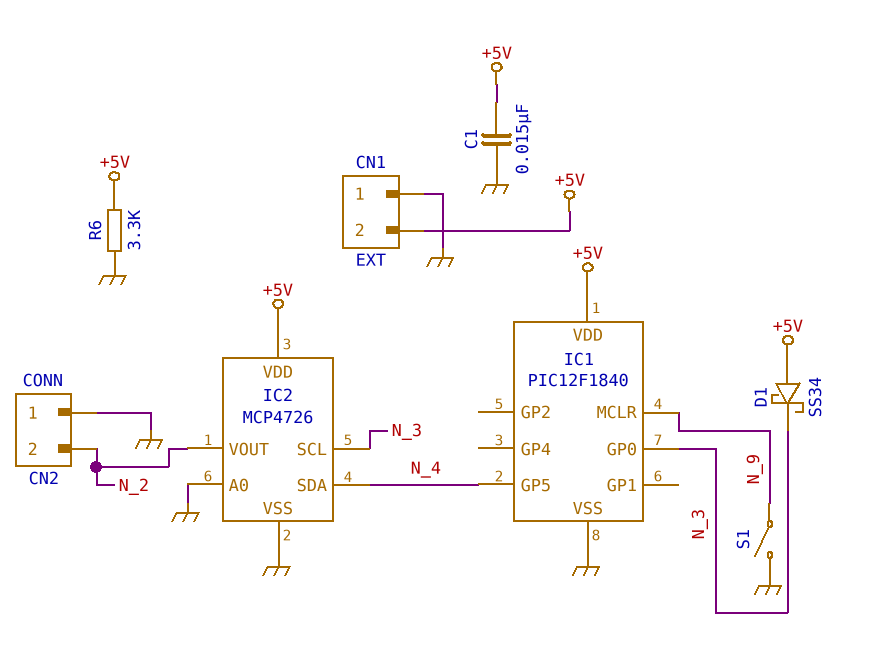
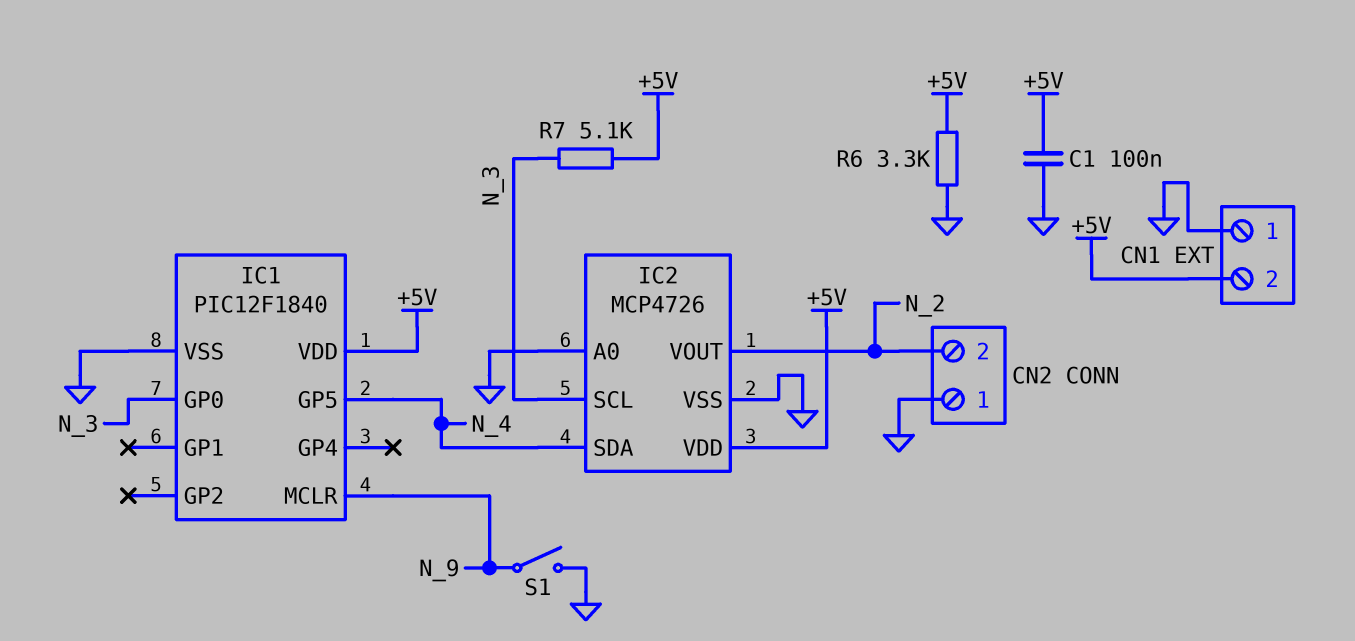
C1: 15nF (+5V, GND) -> 100nF (+5V, GND)
D1: schottky SS34 (A +5V, K N_3) -> none
R7: none -> 5.1k (+5V, N_3)

